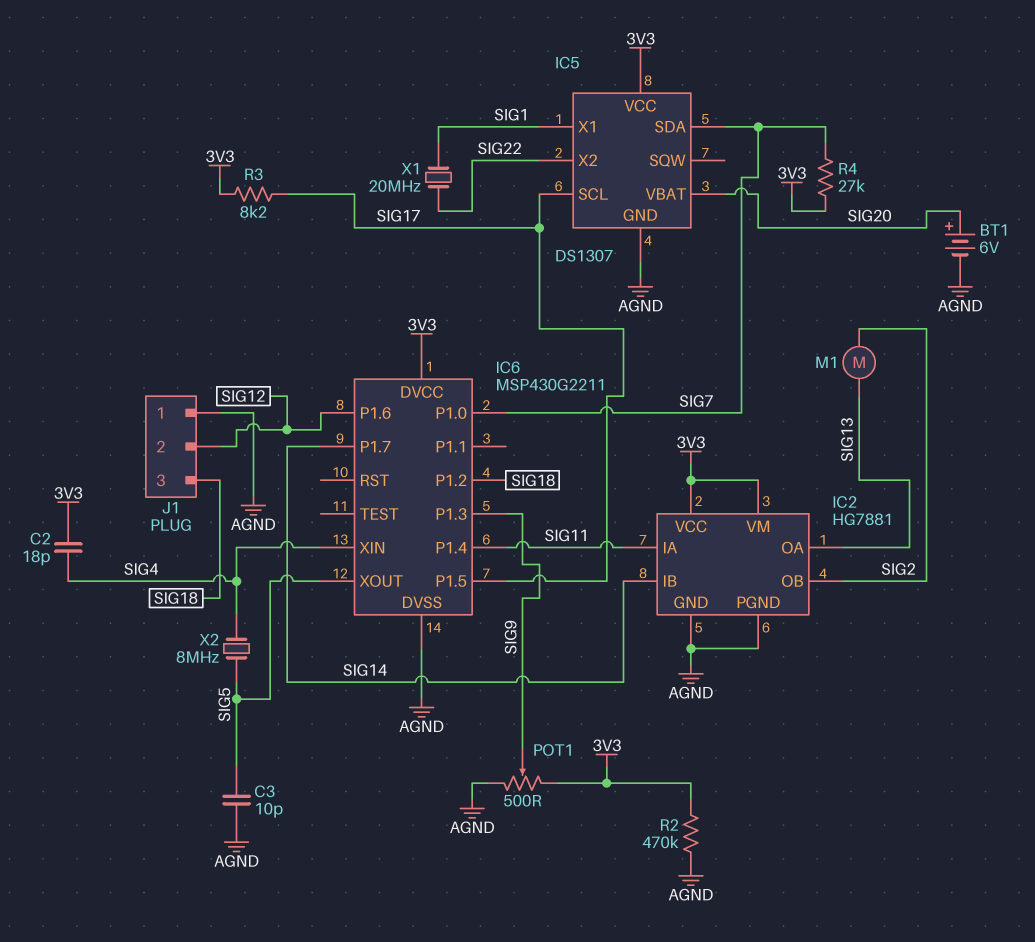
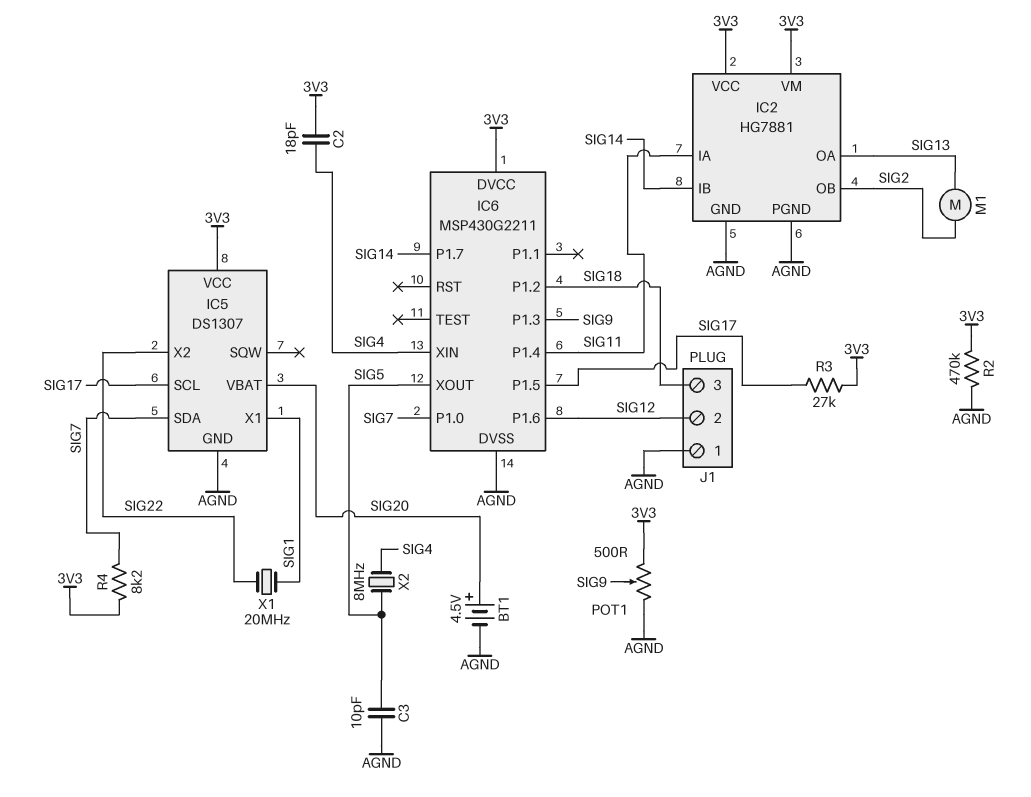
BT1: 6V (plus SIG20, minus AGND) -> 4.5V (plus SIG20, minus AGND)
R3: 8.2k (3V3, SIG17) -> 27k (3V3, SIG17)
R4: 27k (3V3, SIG7) -> 8.2k (3V3, SIG7)

